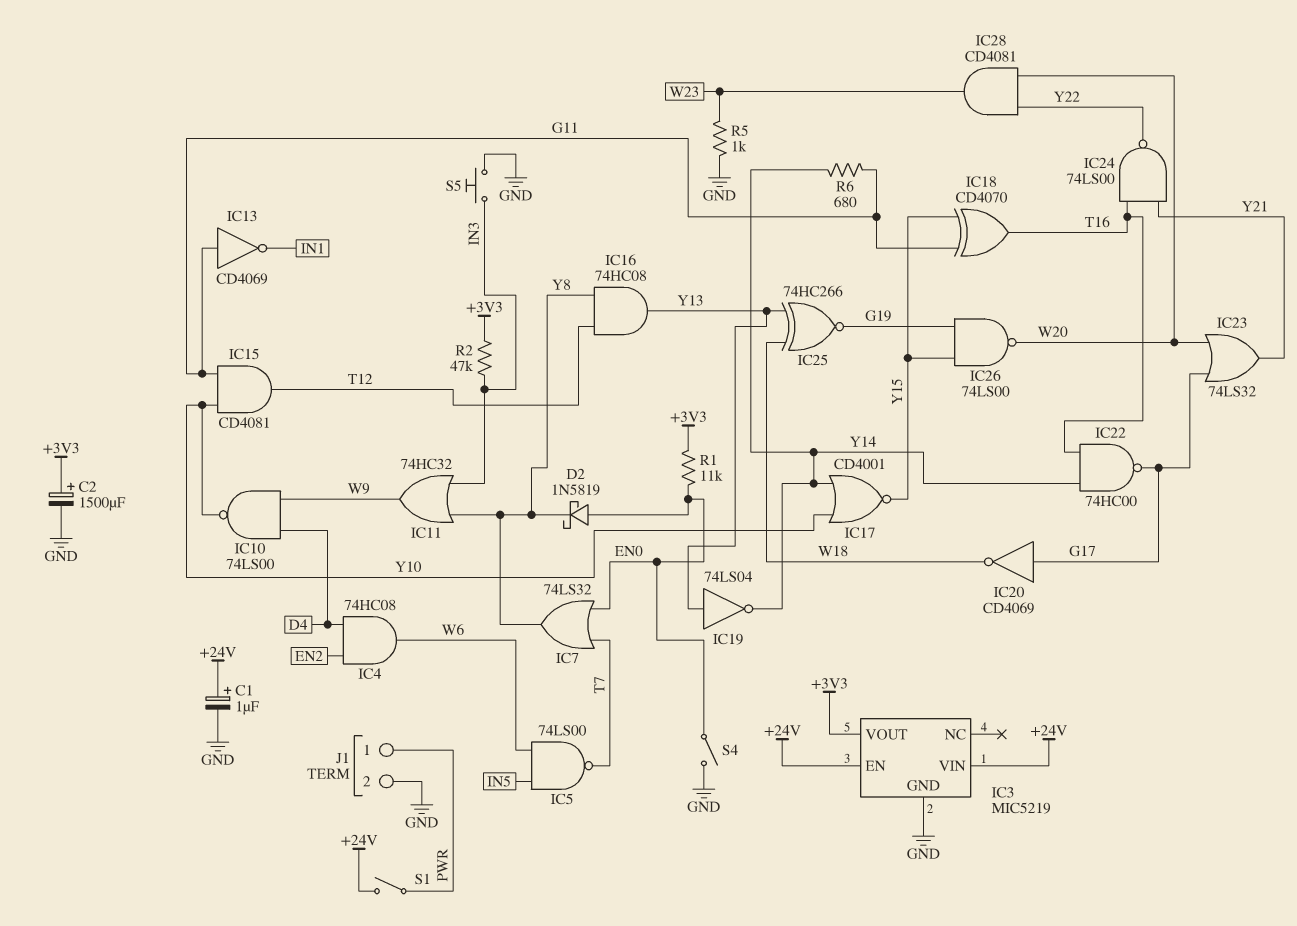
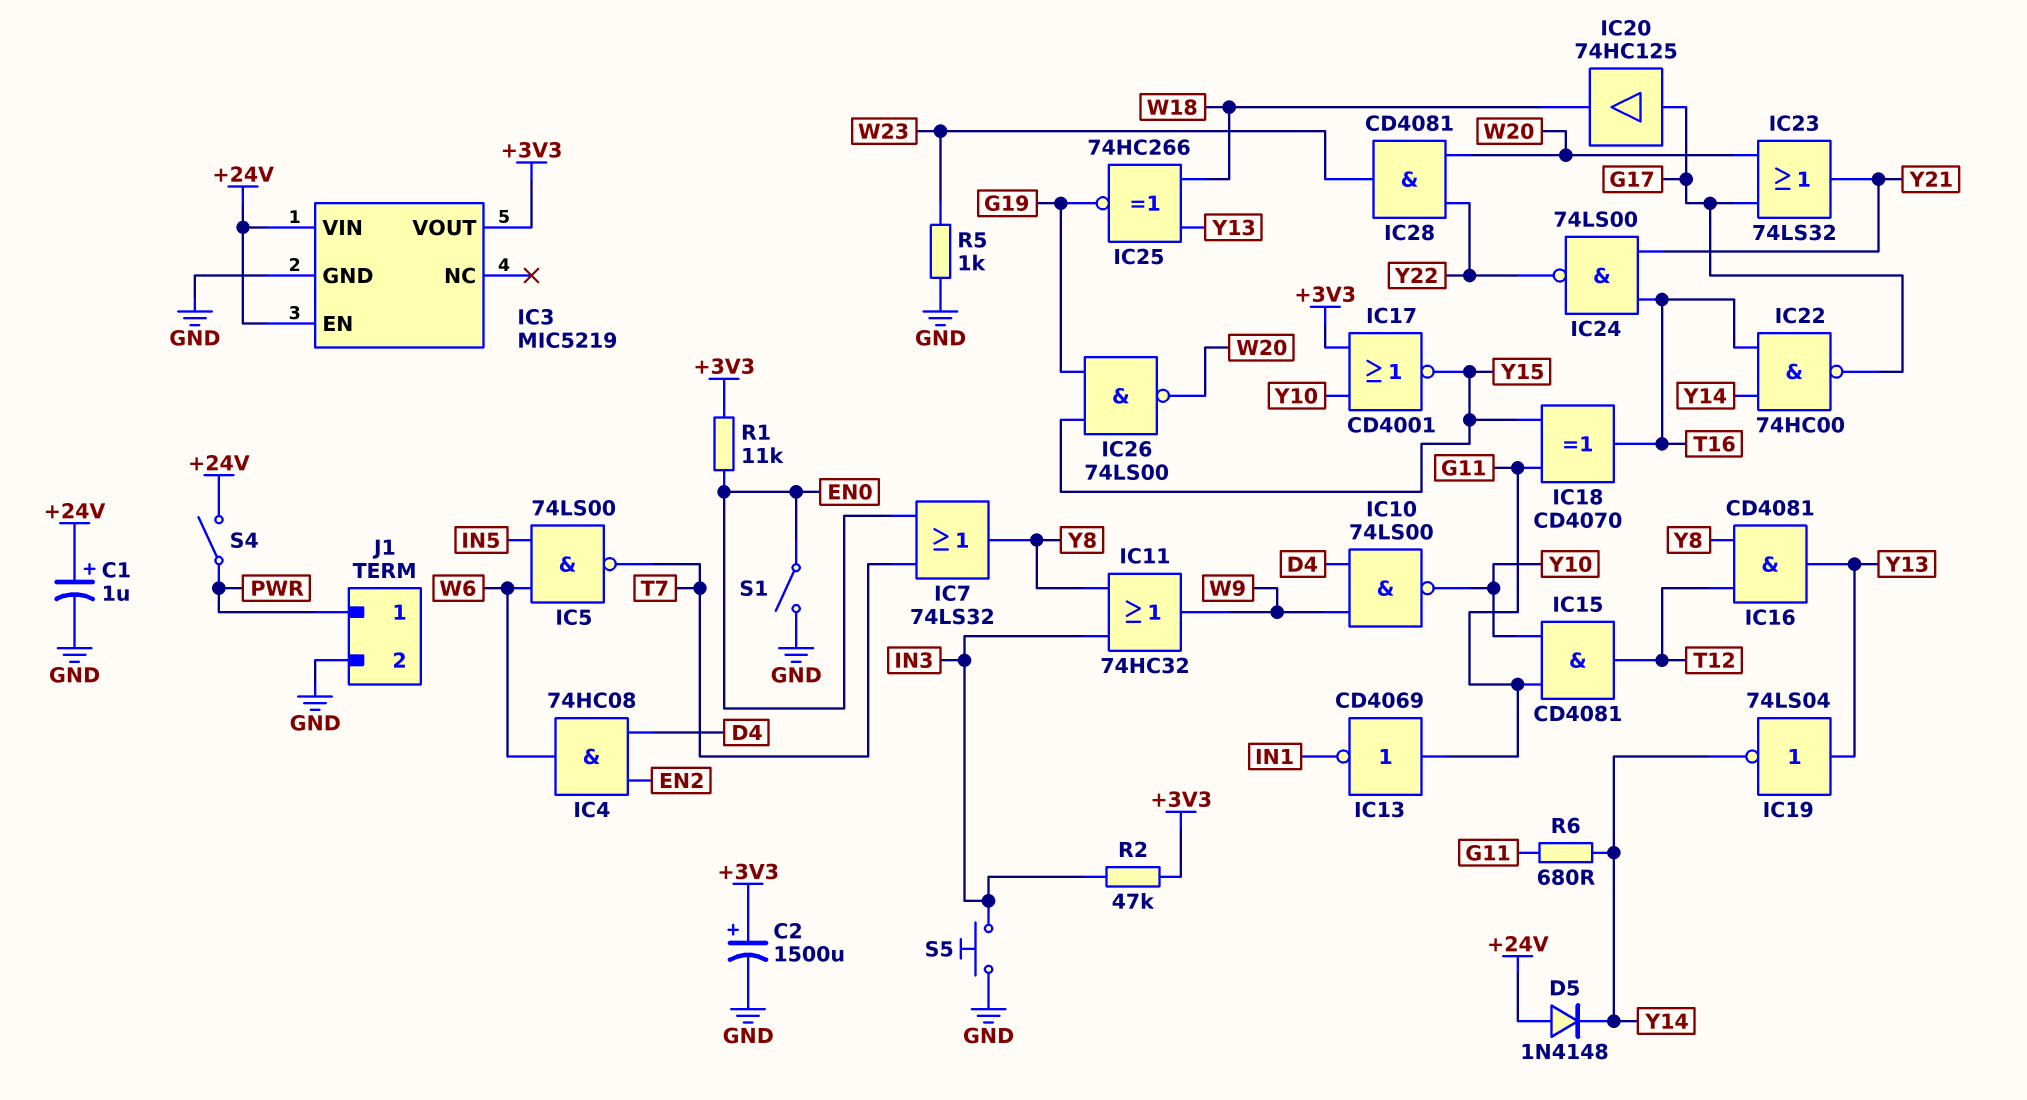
D2: schottky 1N5819 (A EN0, K Y8) -> none
D5: none -> diode 1N4148 (A +24V, K Y14)
IC16: AND 74HC08 (in T12, in Y8, out Y13) -> AND CD4081 (in T12, in Y8, out Y13)
IC17: NOR CD4001 (in Y10, in Y14, out Y15) -> NOR CD4001 (in +3V3, in Y10, out Y15)
IC20: NOT CD4069 (in G17, out W18) -> buffer 74HC125 (in G17, out W18)
S1: switch (+24V, PWR) -> switch (EN0, GND)
S4: switch (EN0, GND) -> switch (+24V, PWR)

